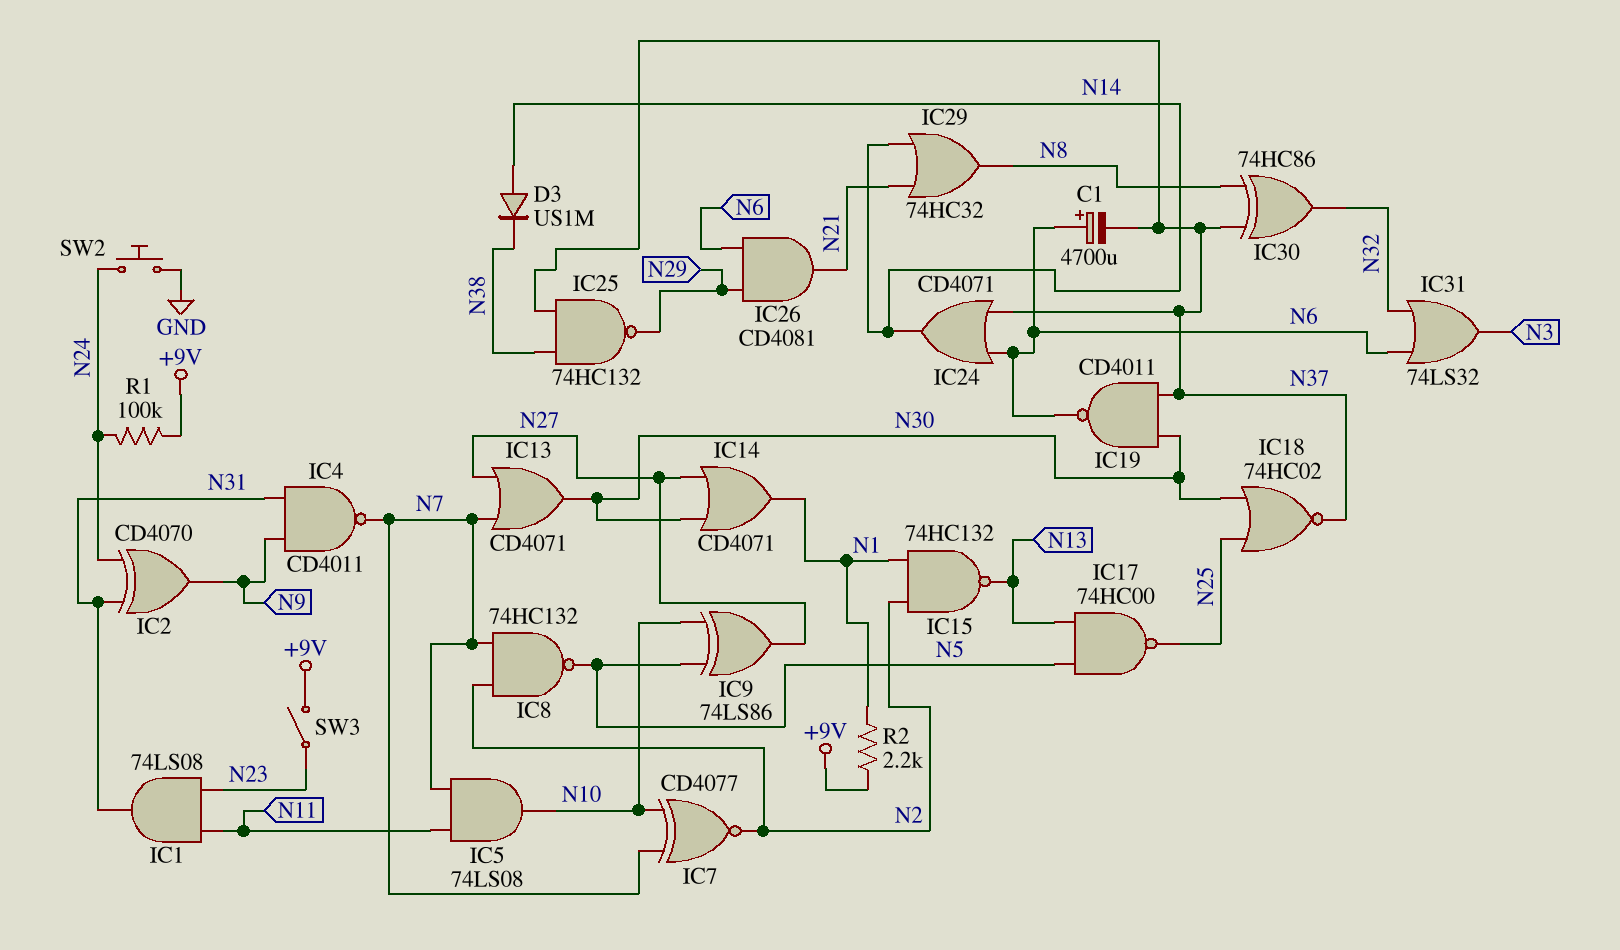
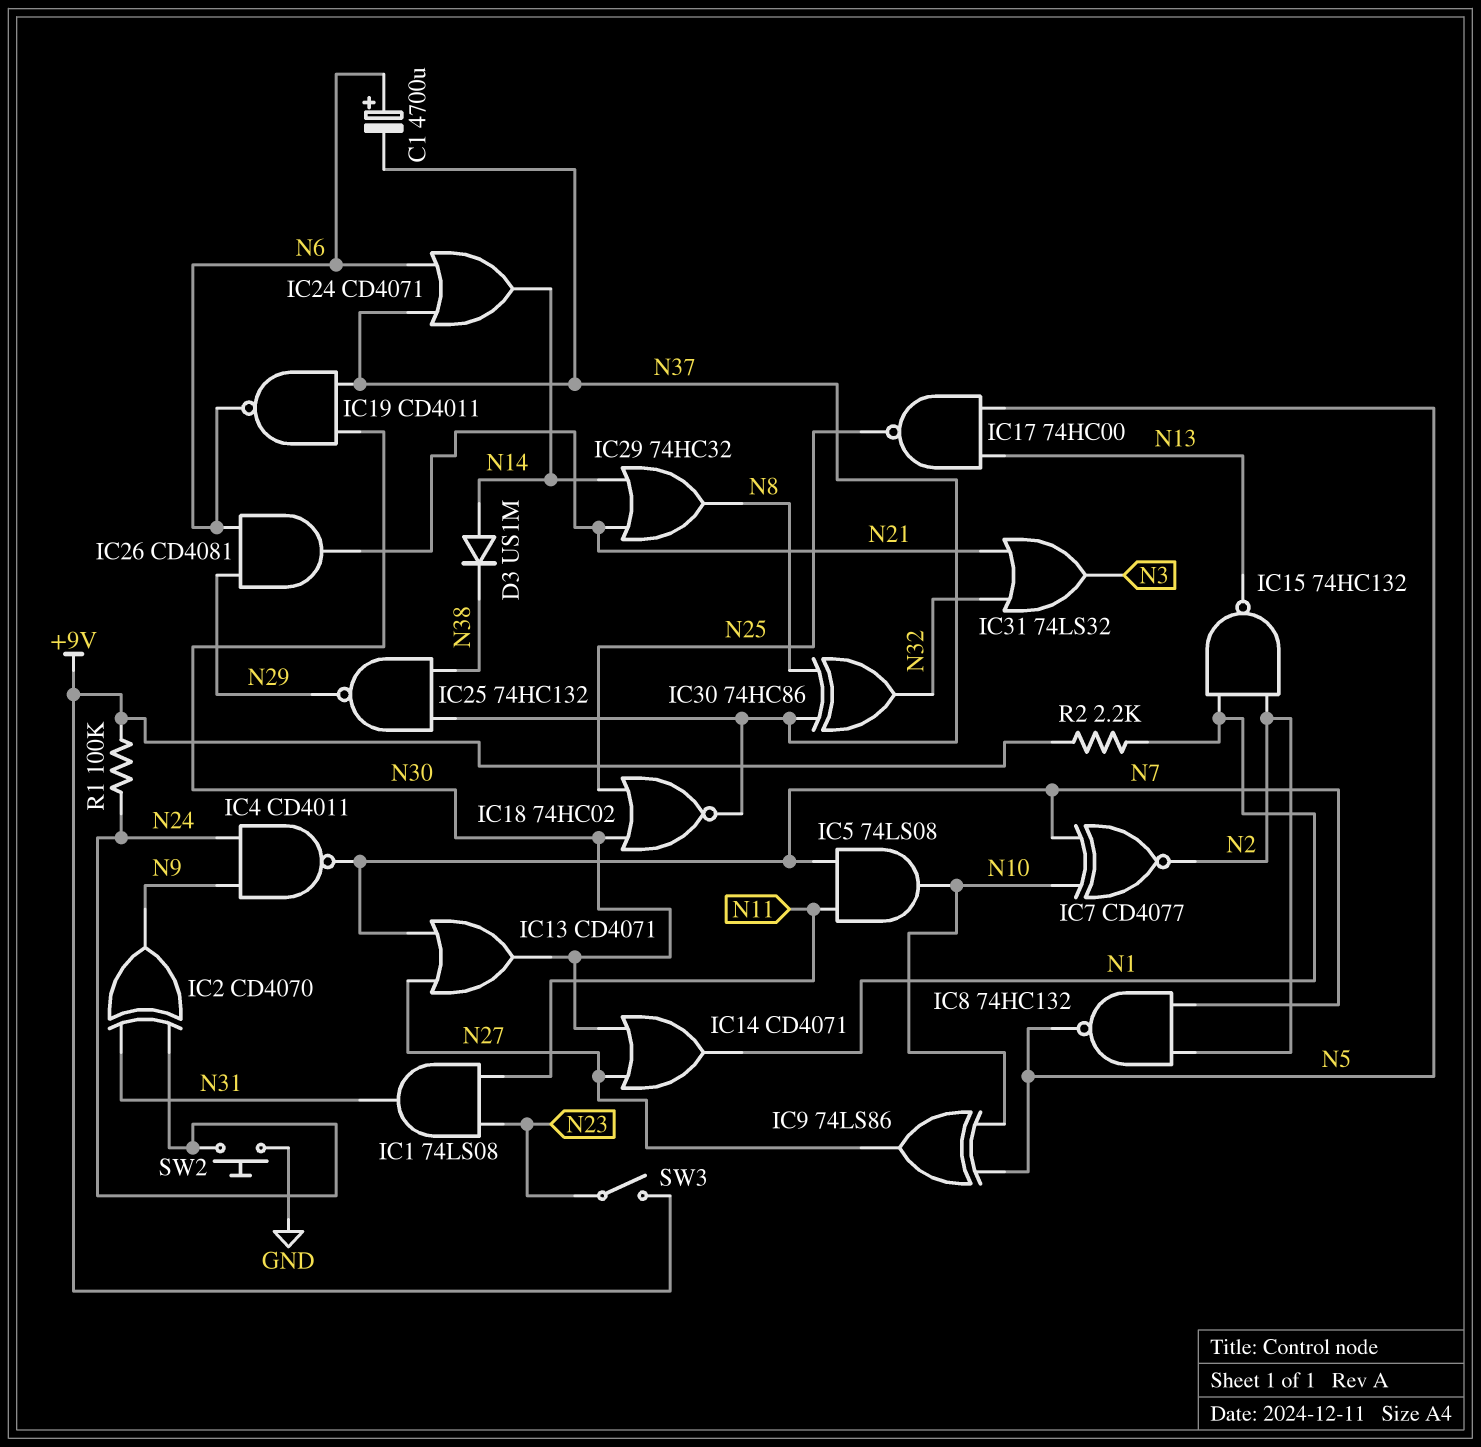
IC4: NAND CD4011 (in N9, in N31, out N7) -> NAND CD4011 (in N9, in N24, out N7)
IC31: OR 74LS32 (in N6, in N32, out N3) -> OR 74LS32 (in N21, in N32, out N3)

